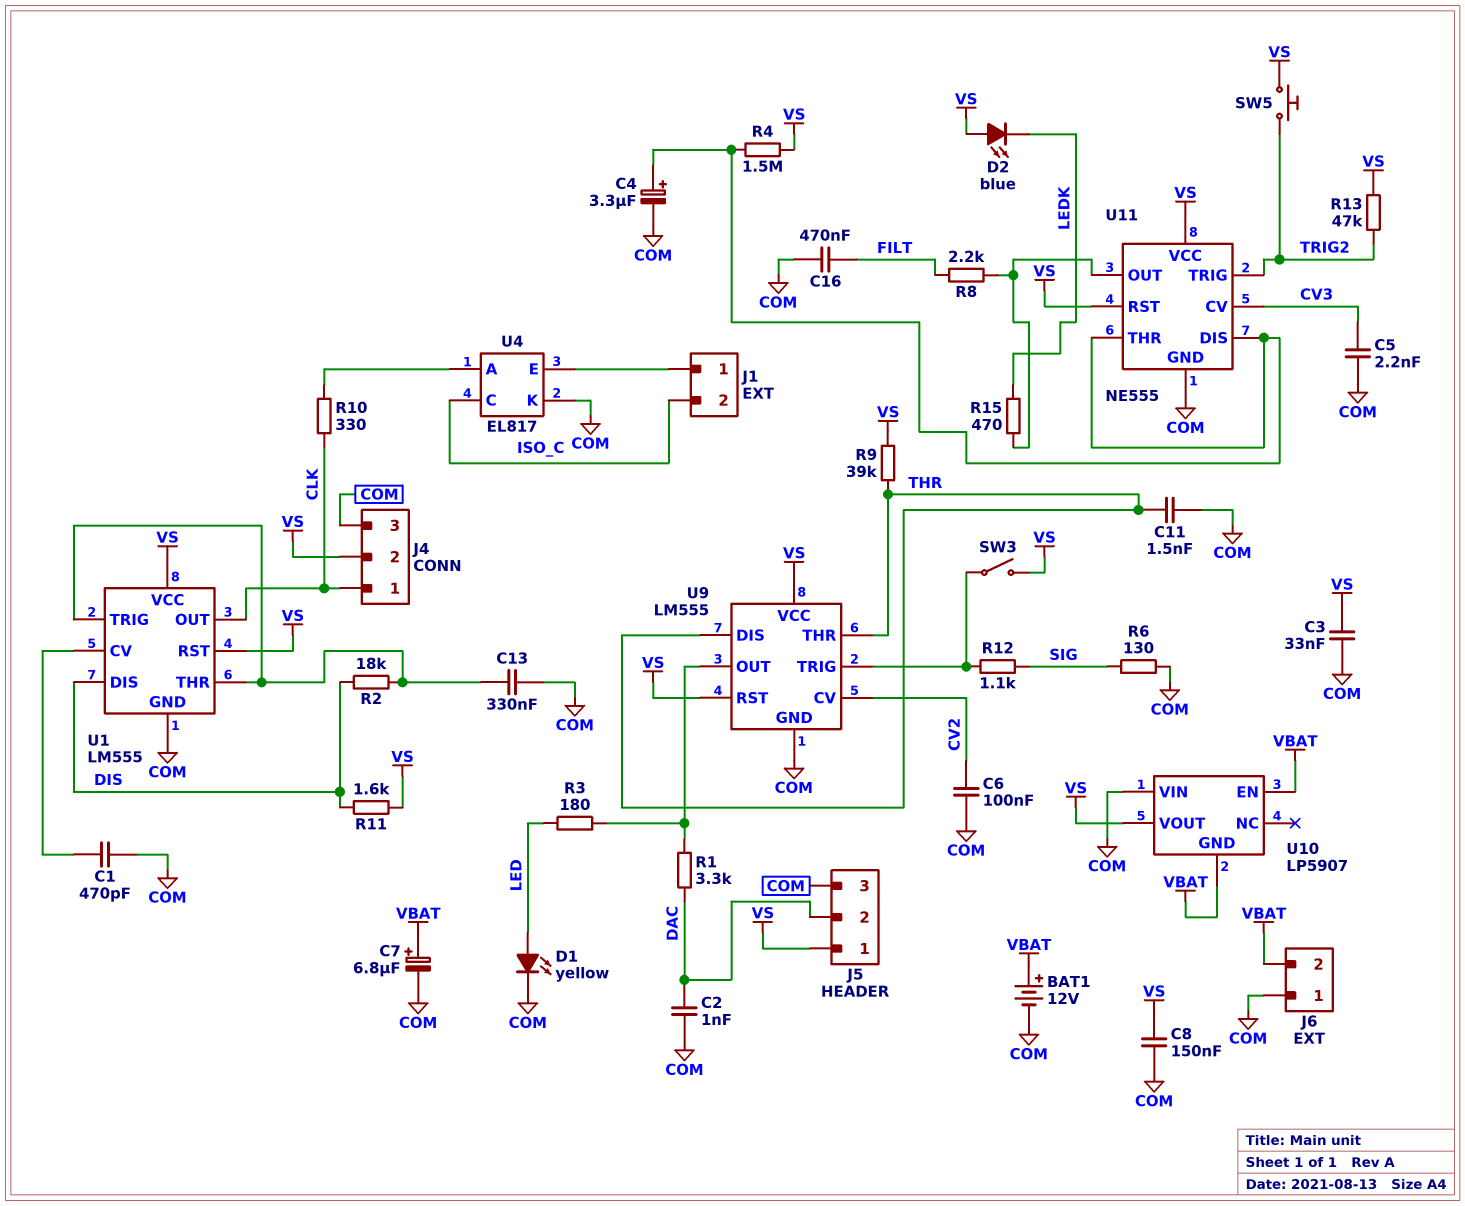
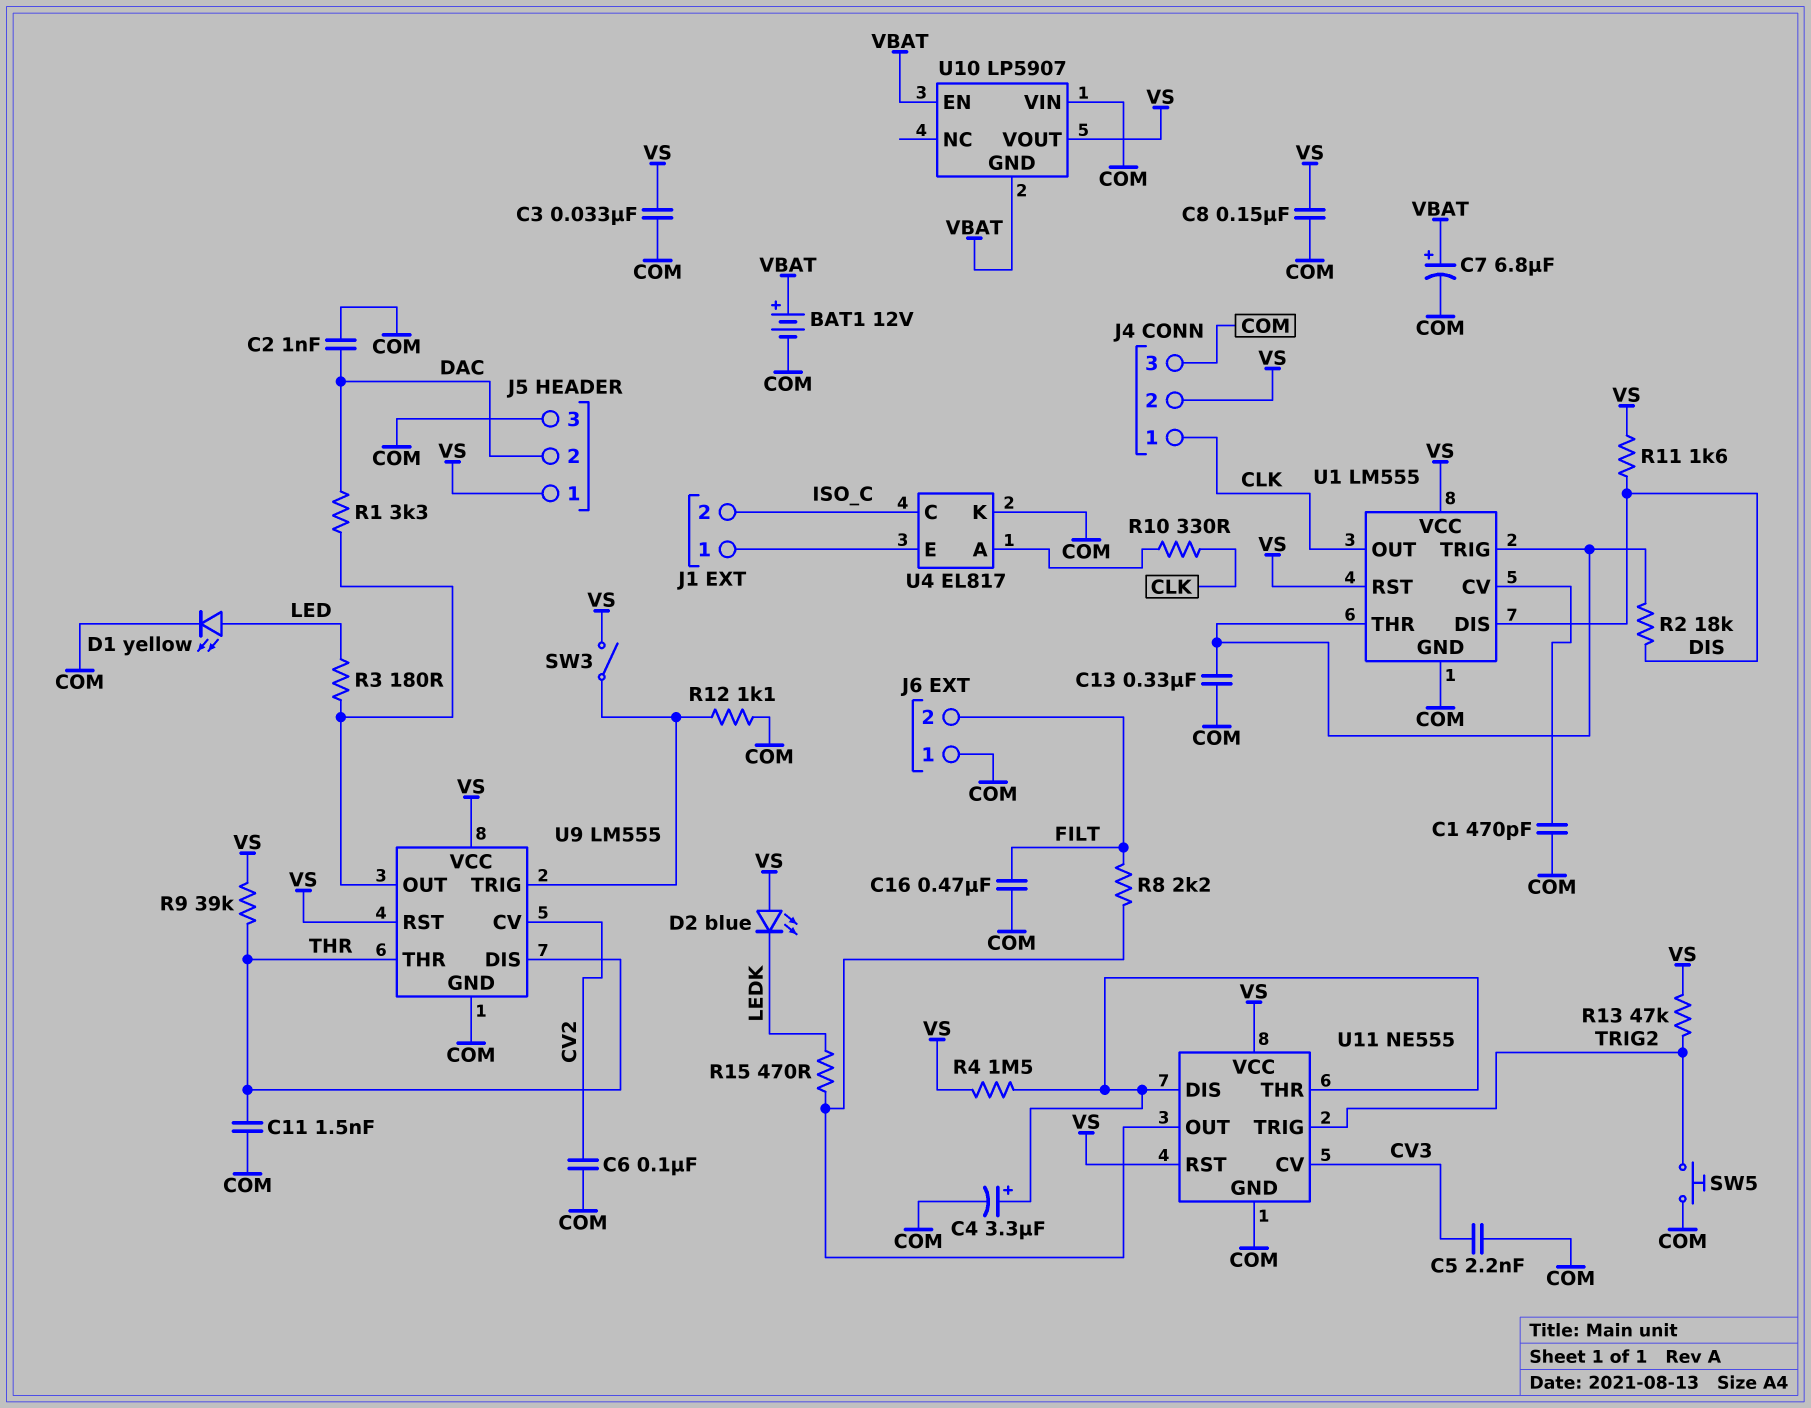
J6 pin 2: VBAT -> FILT
R6: 130 (COM, SIG) -> none
R12: 1.1k (SIG, U9/TRIG) -> 1.1k (COM, U9/TRIG)
SW5: button (TRIG2, VS) -> button (COM, TRIG2)

